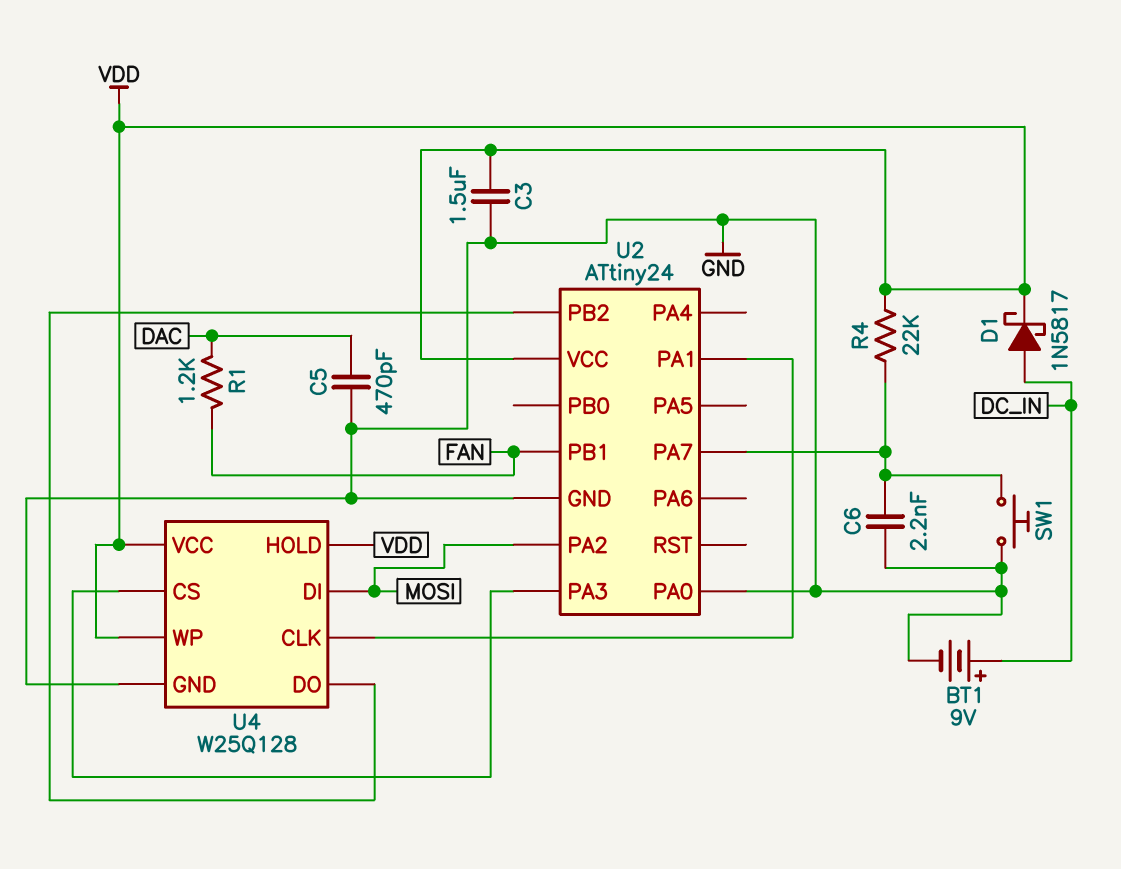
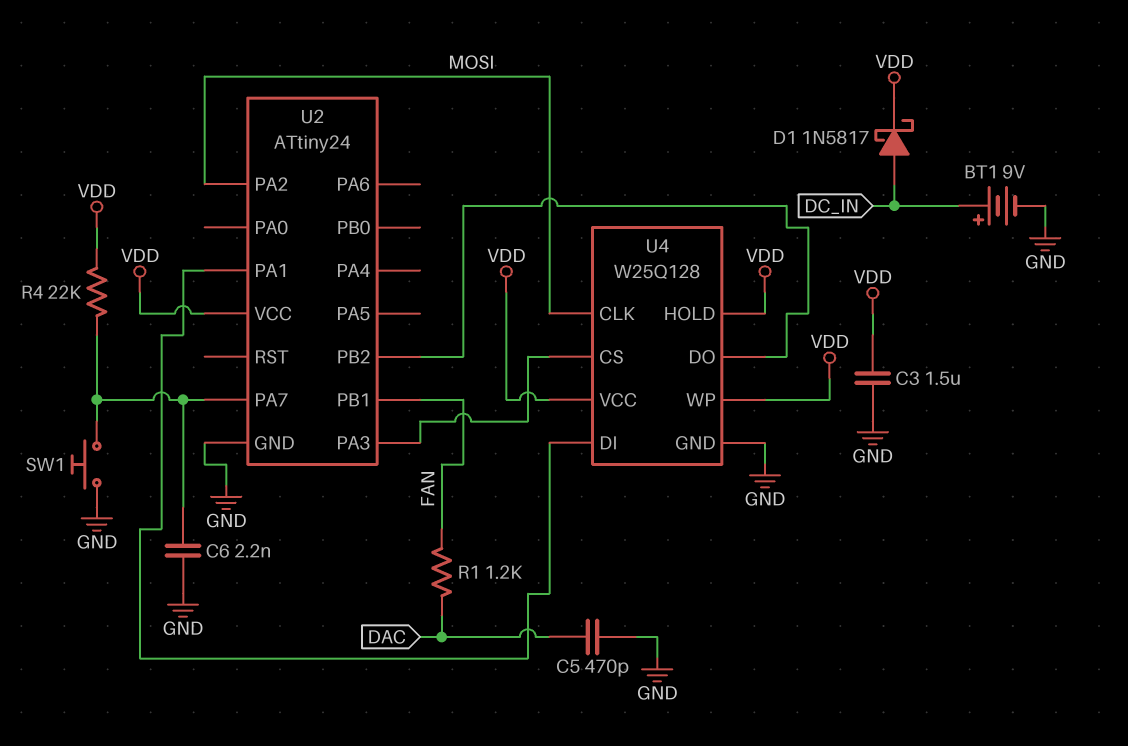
U2 pin PA0: GND -> none
U4 pin CLK: U2/PA1 -> MOSI
U4 pin DI: MOSI -> U2/PA1

